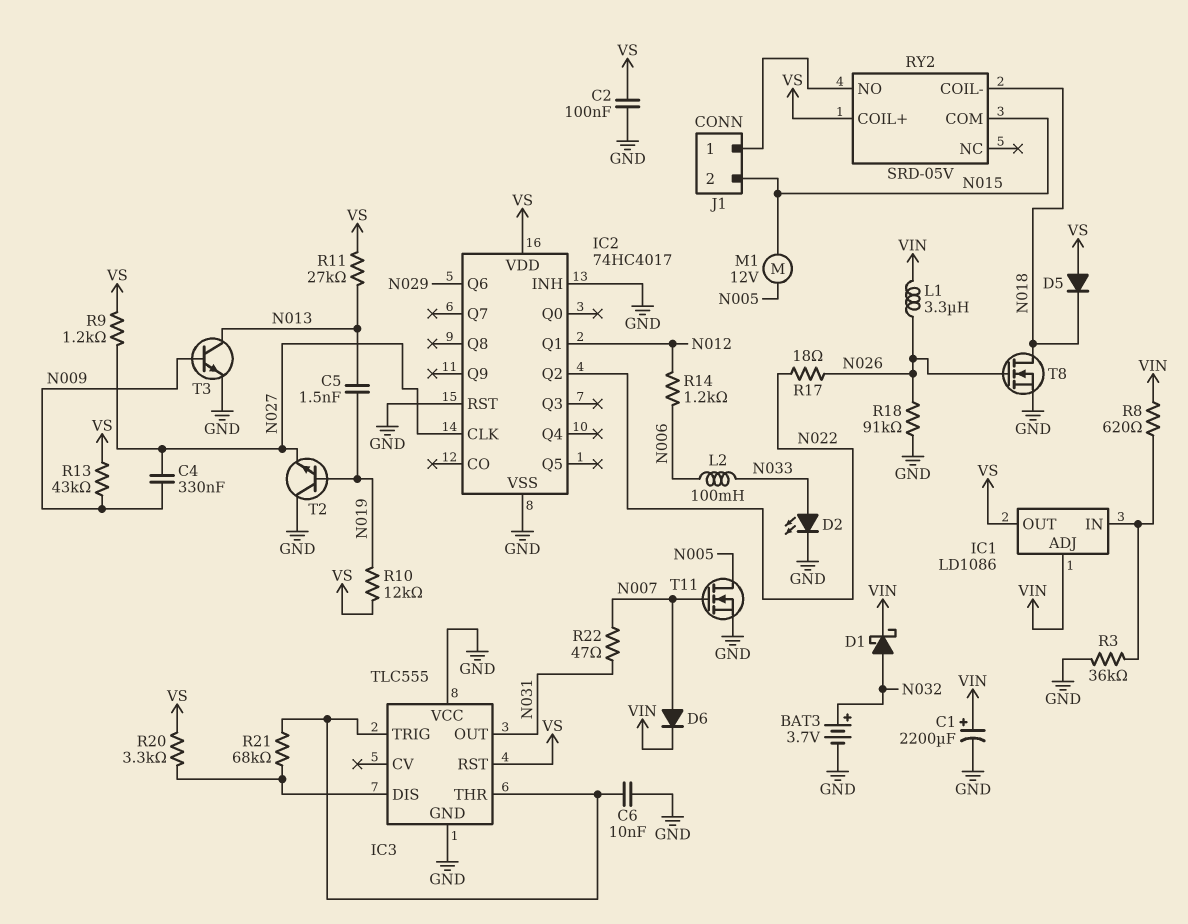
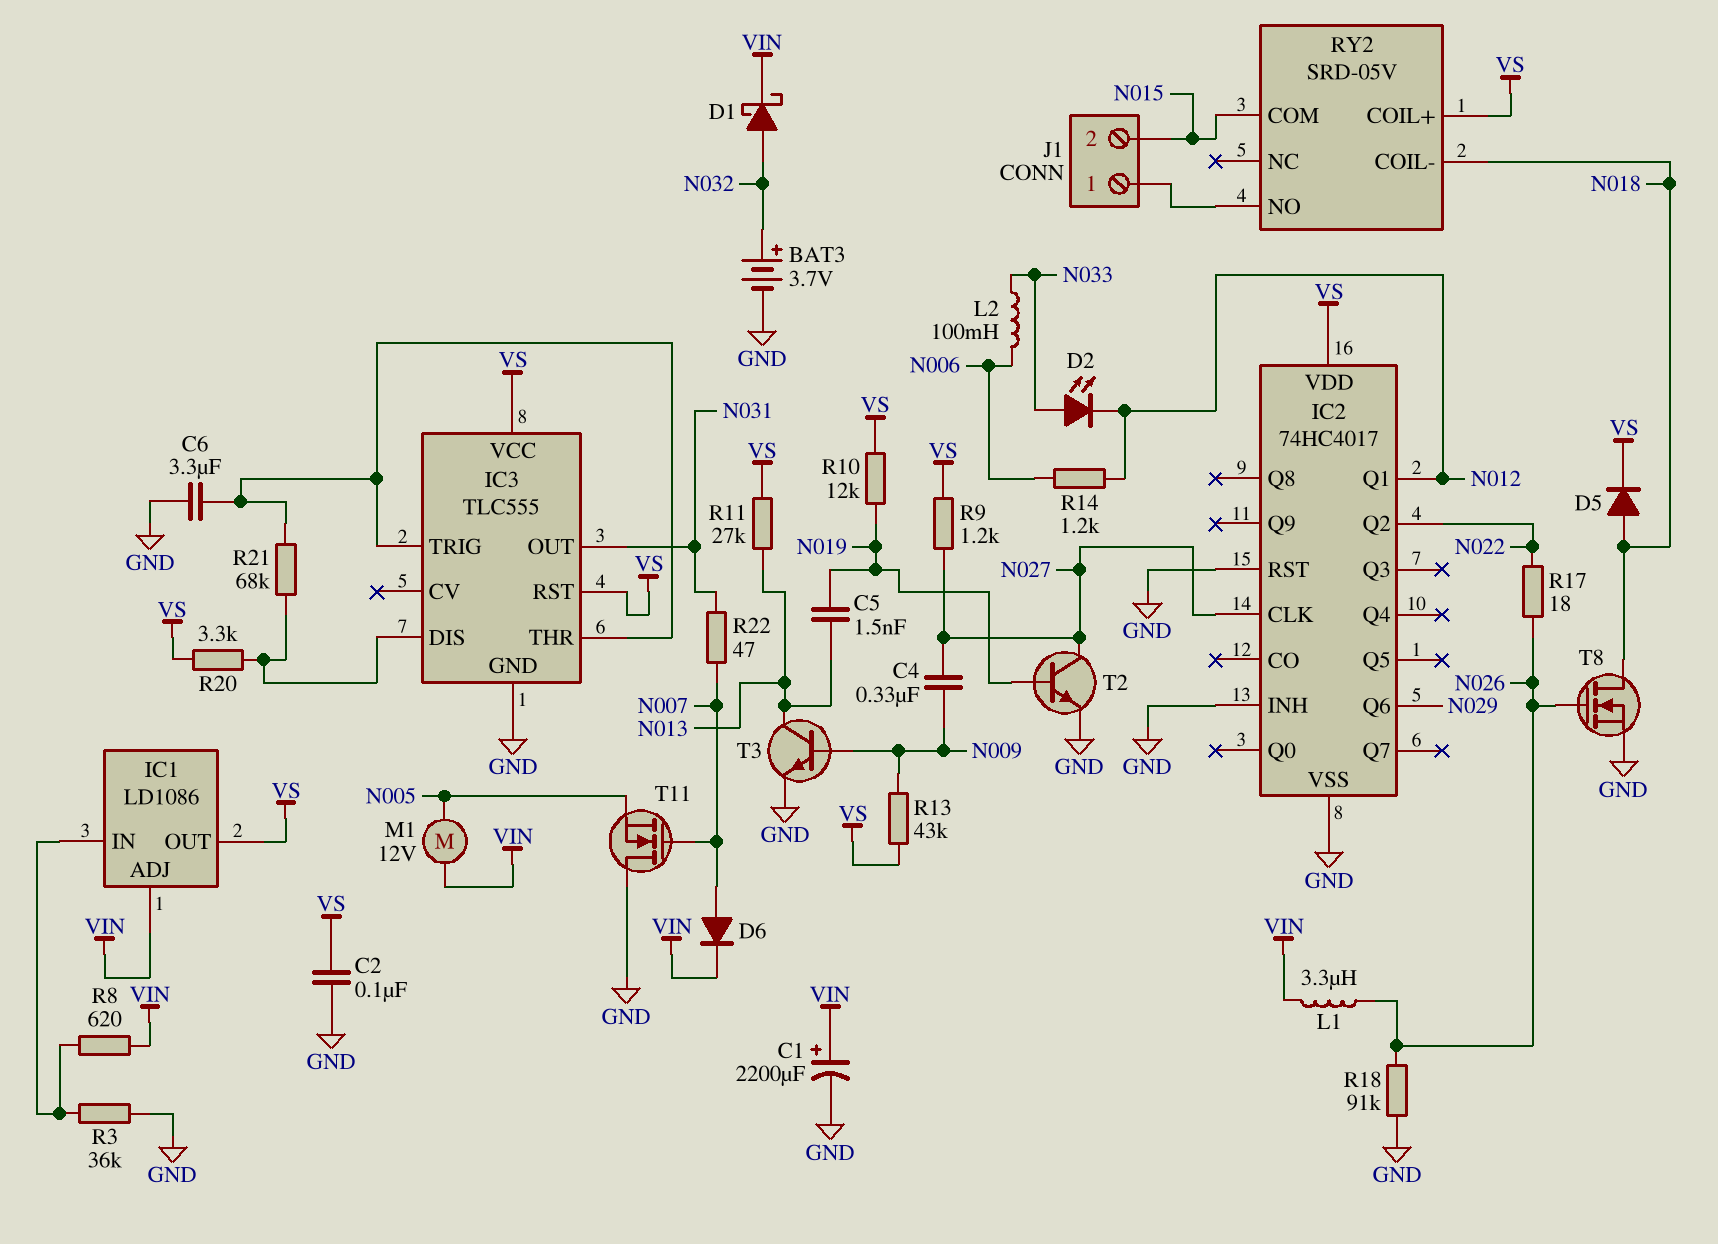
C6: 10nF (GND, IC3/THR) -> 3.3uF (GND, IC3/THR)
D2: LED (A N033, K GND) -> LED (A N033, K N012)
D5: diode (A VS, K N018) -> diode (A N018, K VS)
IC3 pin VCC: GND -> VS
M1: motor 12V (N005, N015) -> motor 12V (N005, VIN)
T2: NPN (B N019, C GND, E N027) -> NPN (B N019, C N027, E GND)
T11: NMOS (G N007, D N005, S GND) -> NMOS (G N007, D GND, S N005)

